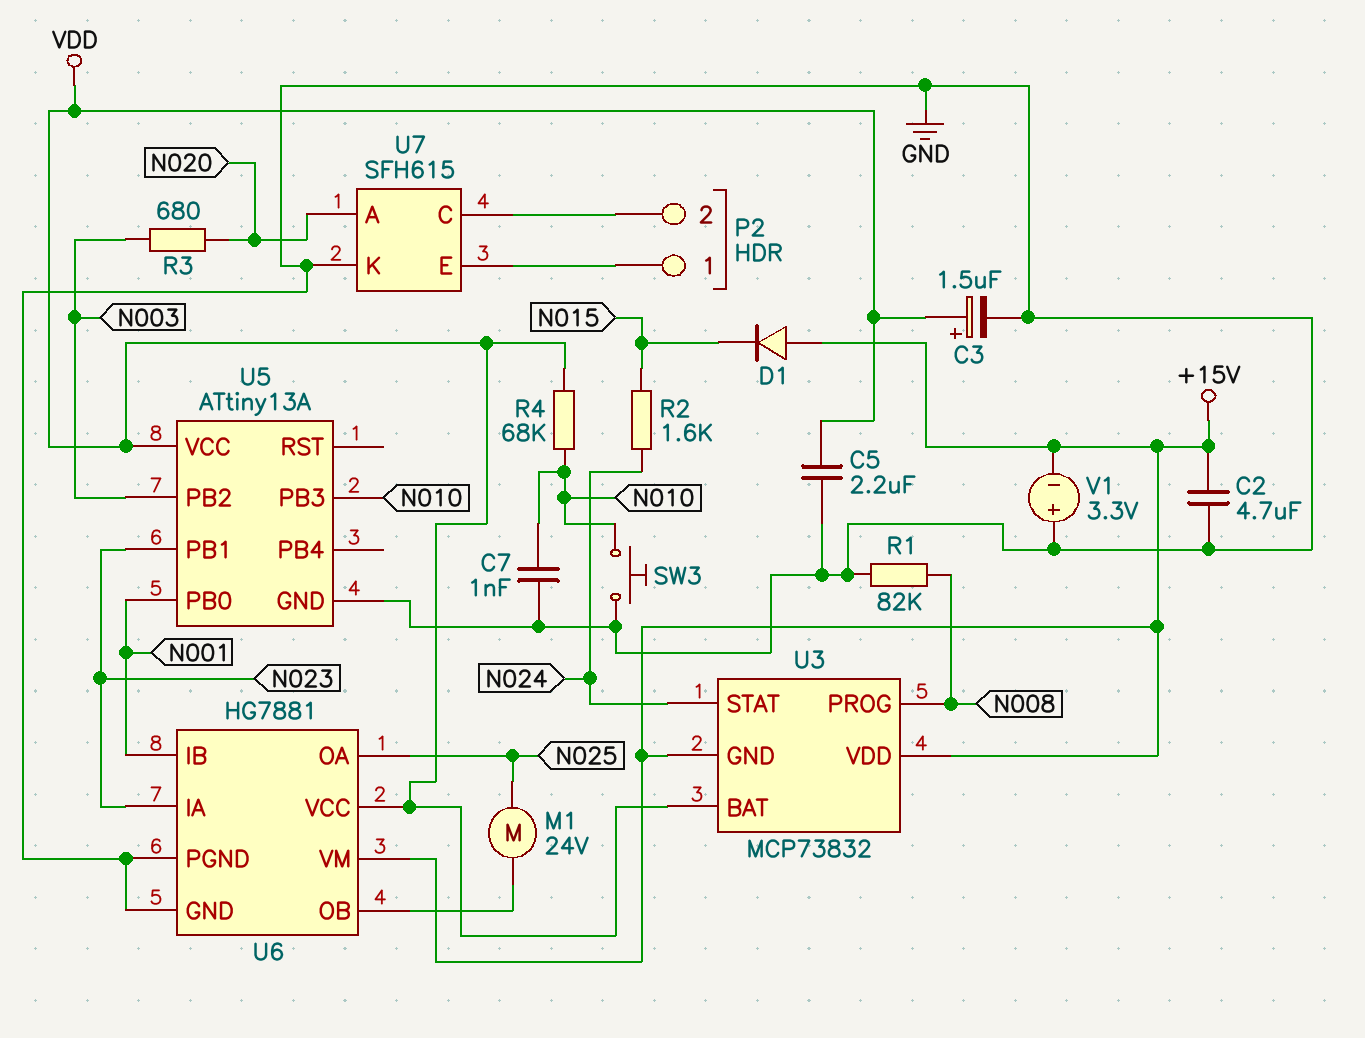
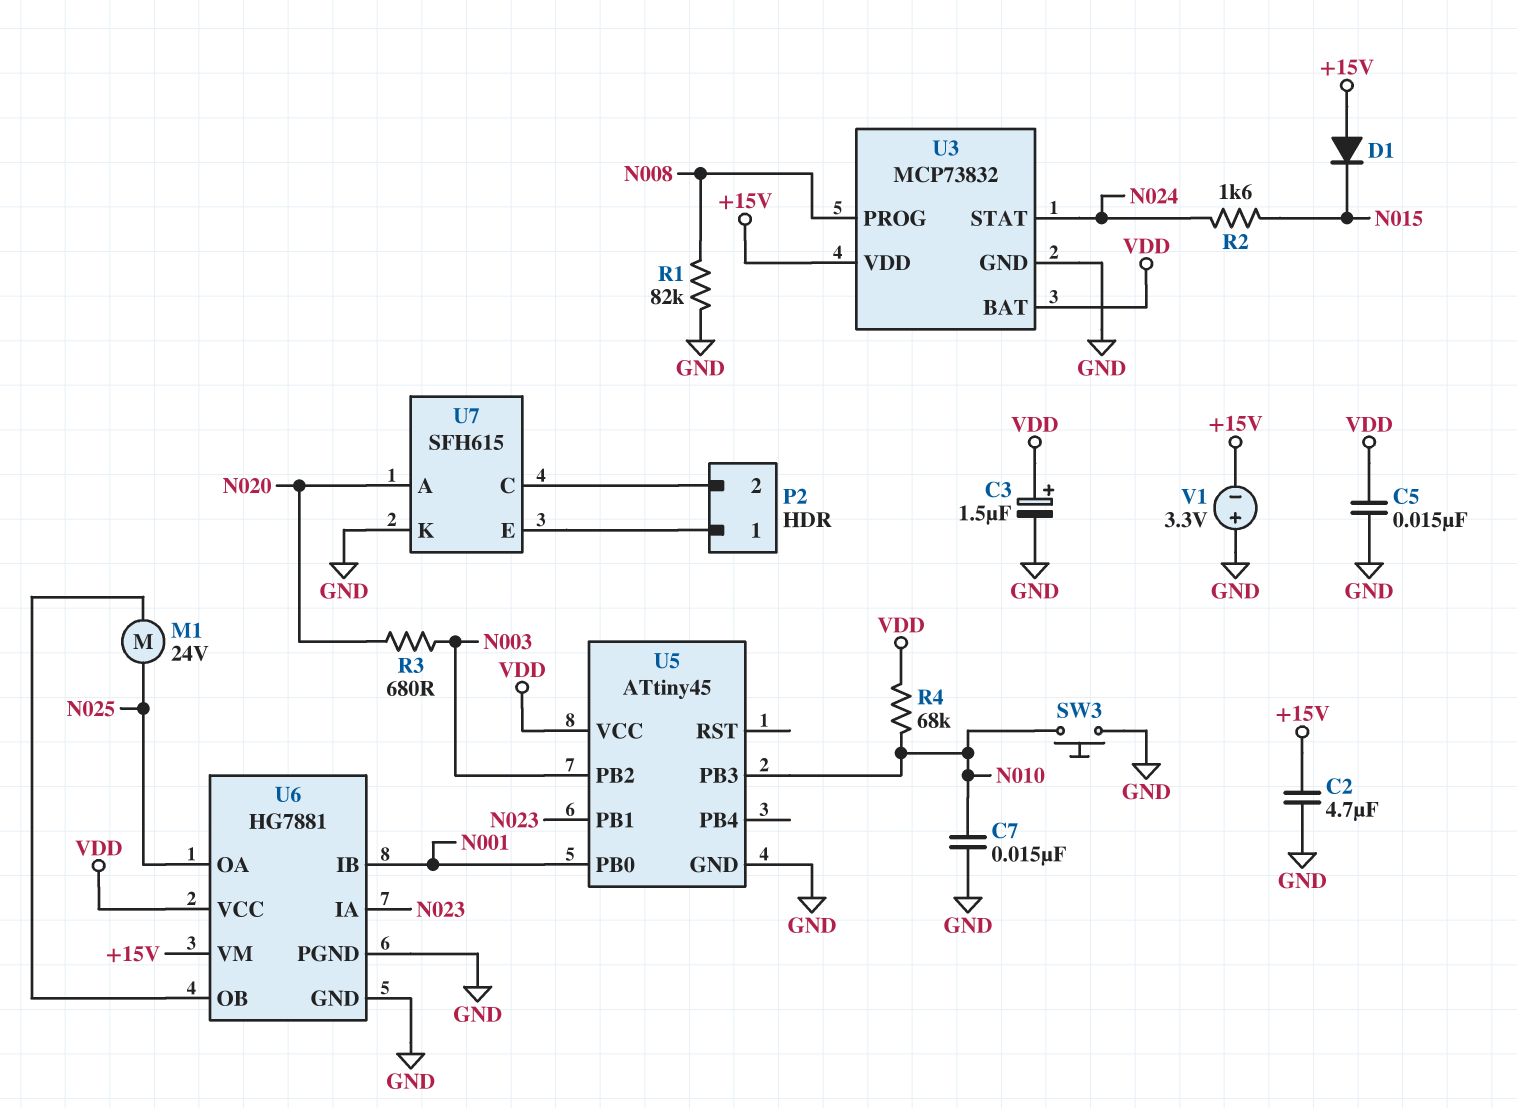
C5: 2.2uF (GND, VDD) -> 15nF (GND, VDD)
C7: 1nF (GND, N010) -> 15nF (GND, N010)
U3 pin GND: +15V -> GND
U5: ATtiny13A -> ATtiny45

